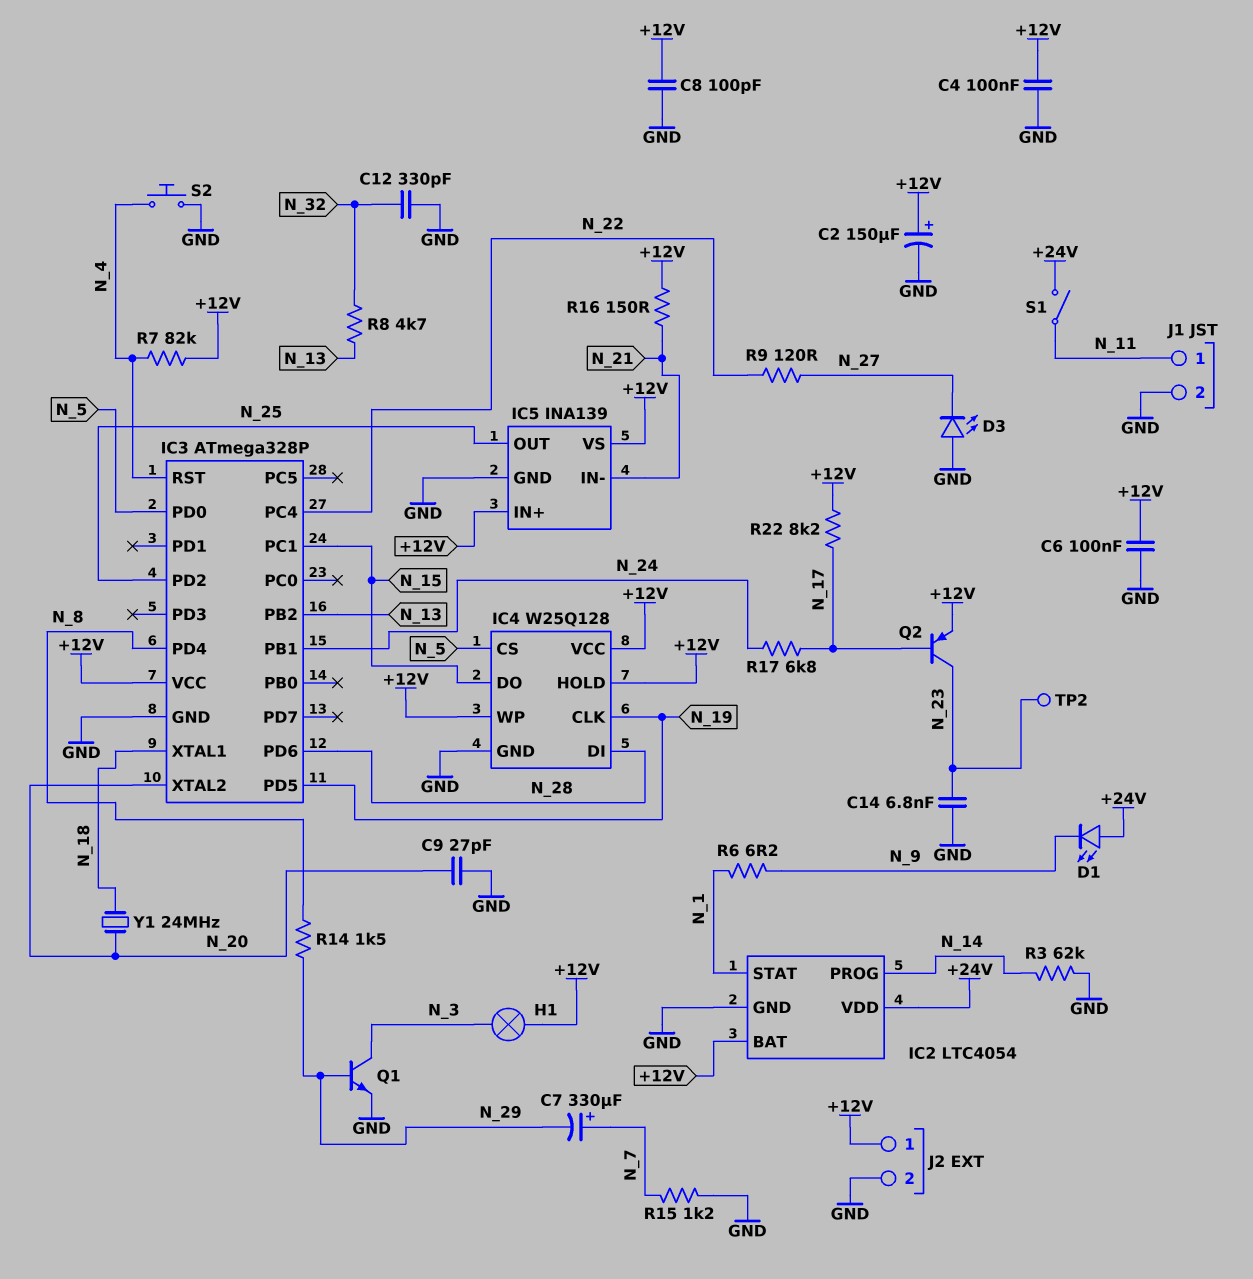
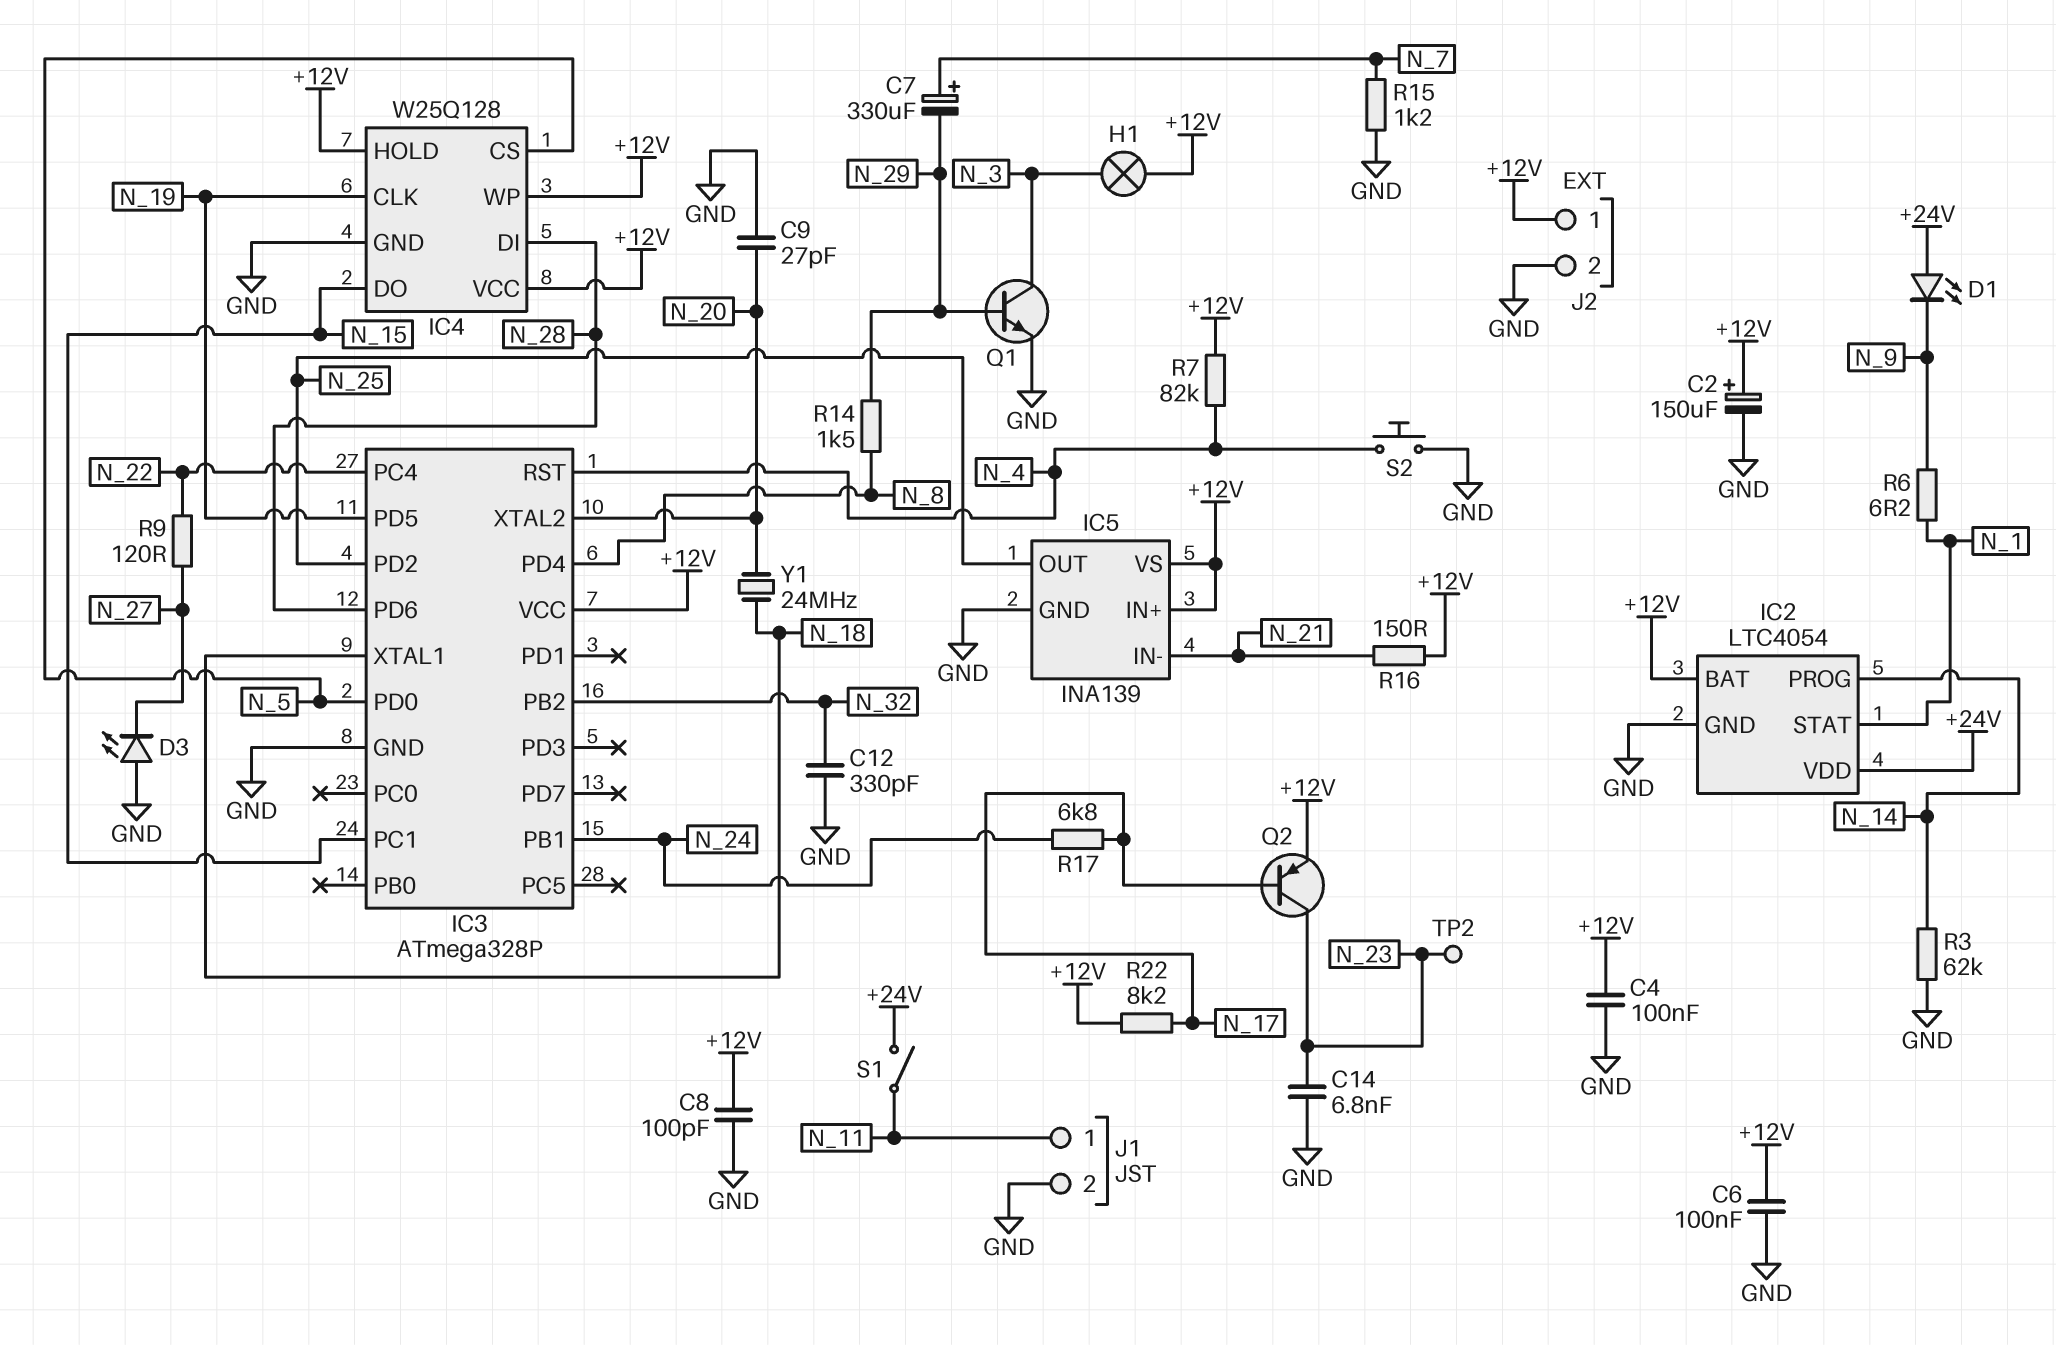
IC3 pin PB2: N_13 -> N_32
R8: 4.7k (N_13, N_32) -> none

